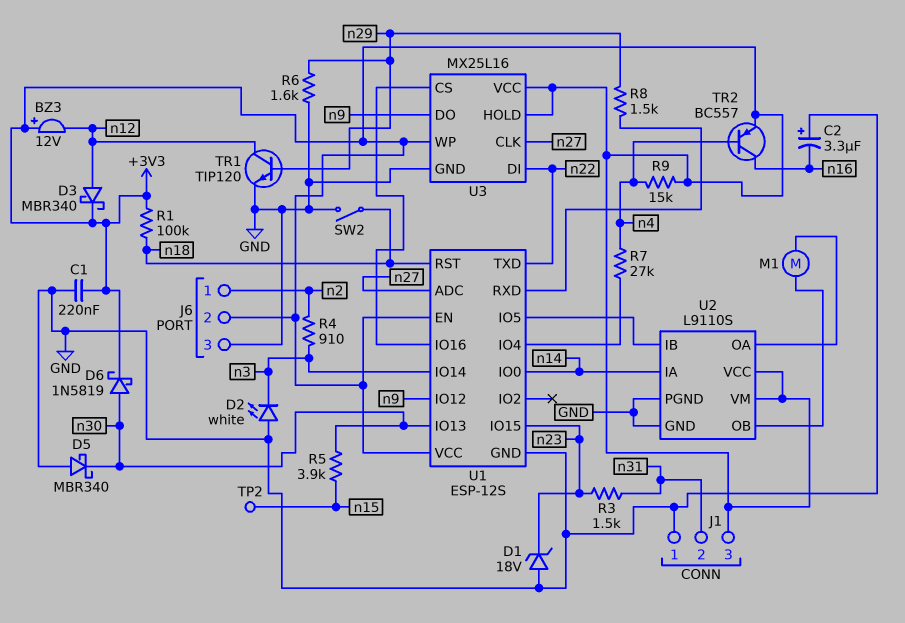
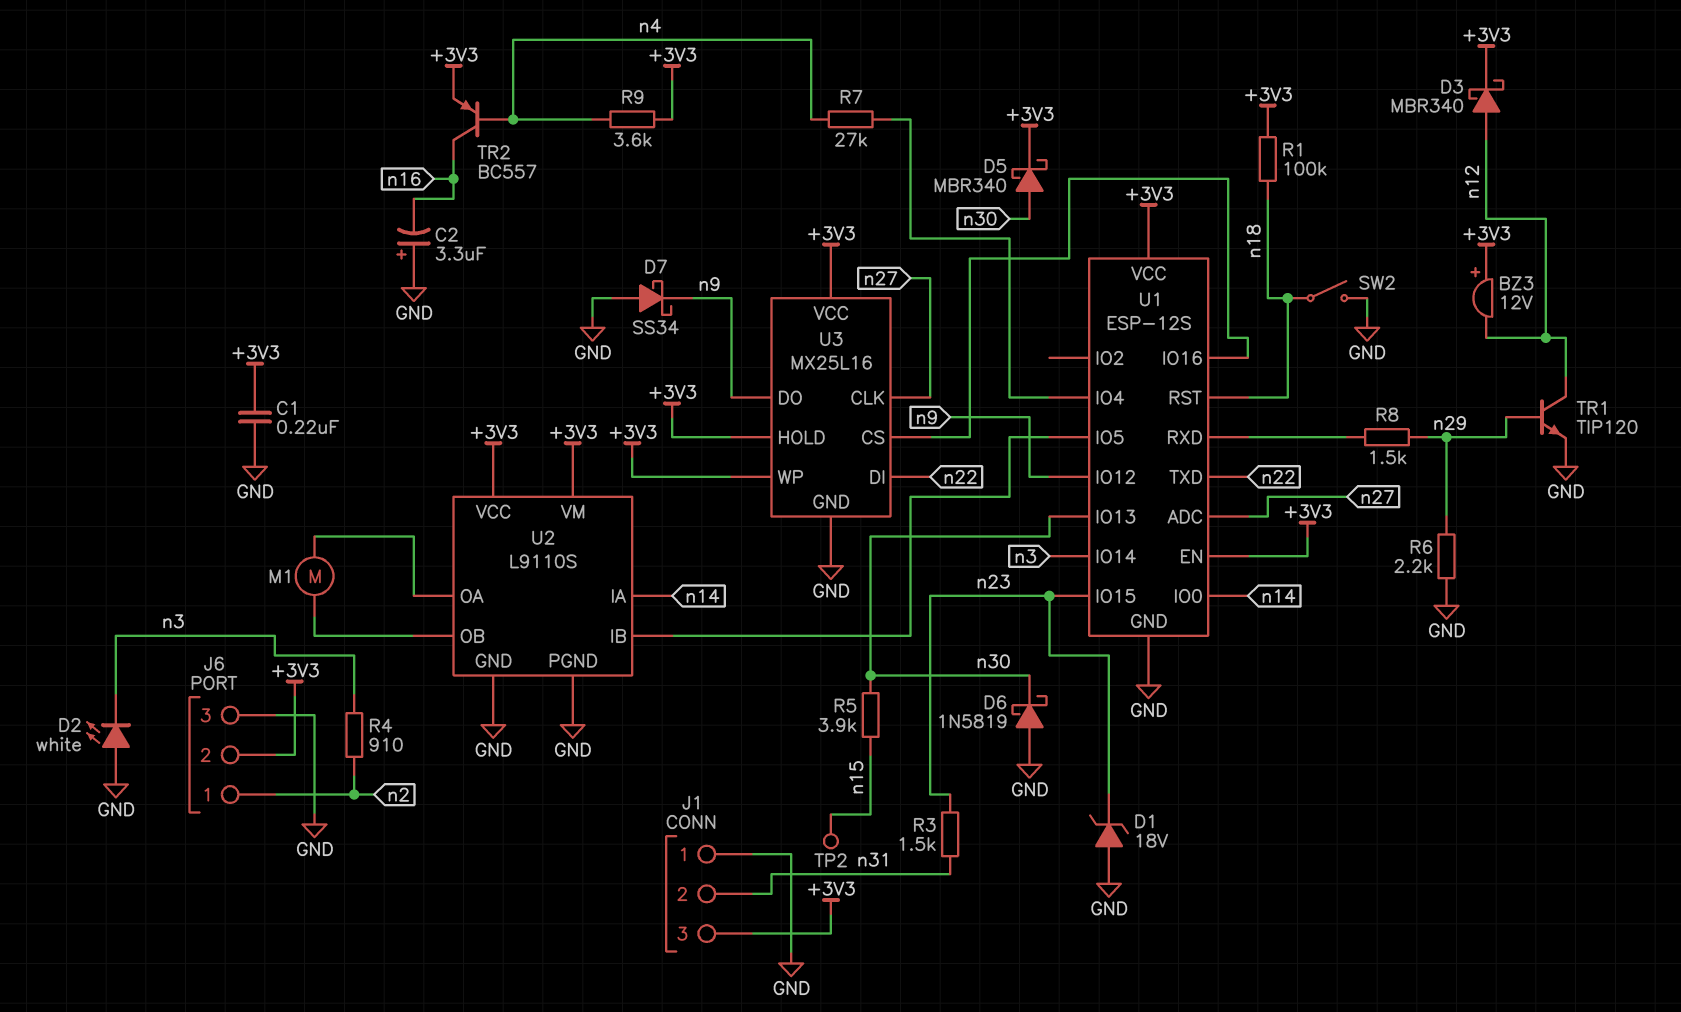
D5: schottky MBR340 (A GND, K n30) -> schottky MBR340 (A n30, K +3V3)
D6: schottky 1N5819 (A n30, K +3V3) -> schottky 1N5819 (A GND, K n30)
D7: none -> schottky SS34 (A GND, K n9)
R6: 1.6k (GND, n29) -> 2.2k (GND, n29)
R9: 15k (+3V3, n4) -> 3.6k (+3V3, n4)

